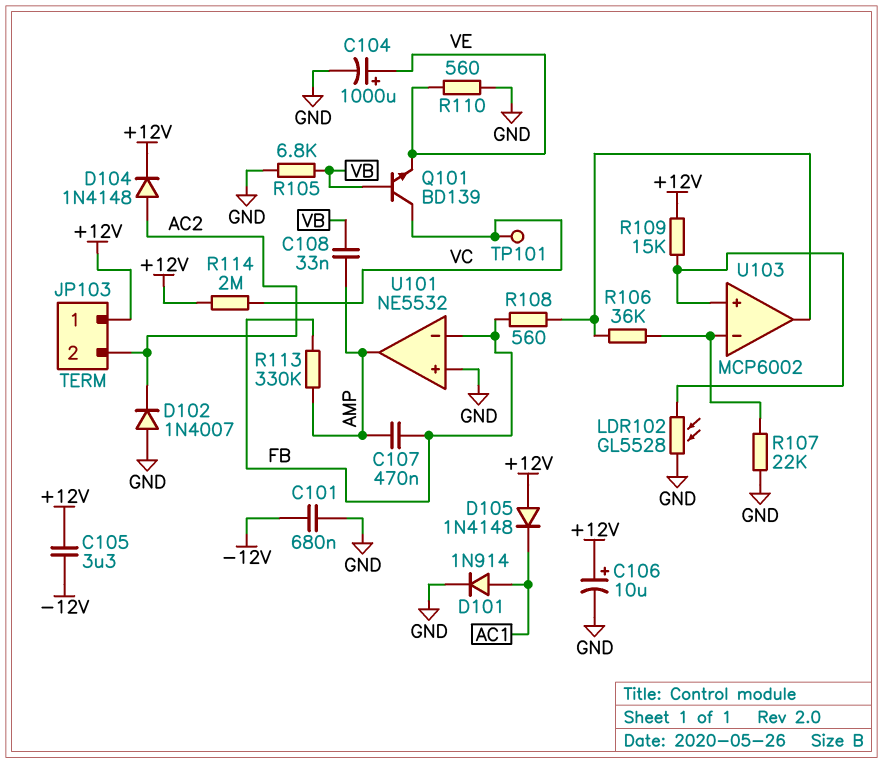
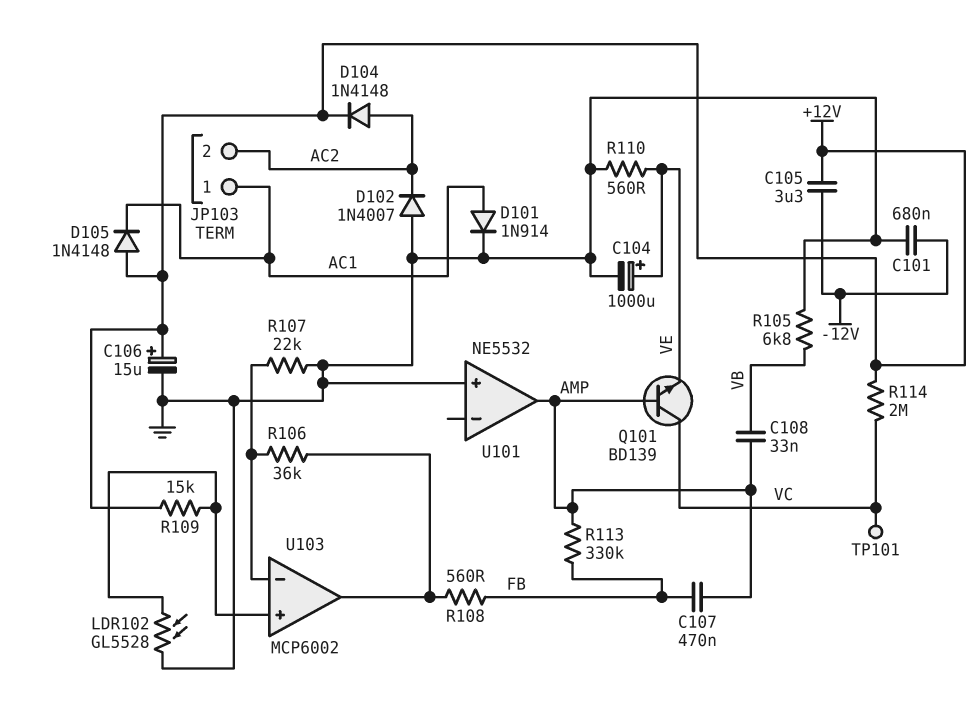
C106: 10uF (plus +12V, minus GND) -> 15uF (plus +12V, minus GND)
JP103 pin 1: +12V -> AC1
Q101: NPN BD139 (B VB, C VC, E VE) -> NPN BD139 (B AMP, C VC, E VE)
U101 pin in-: FB -> none

